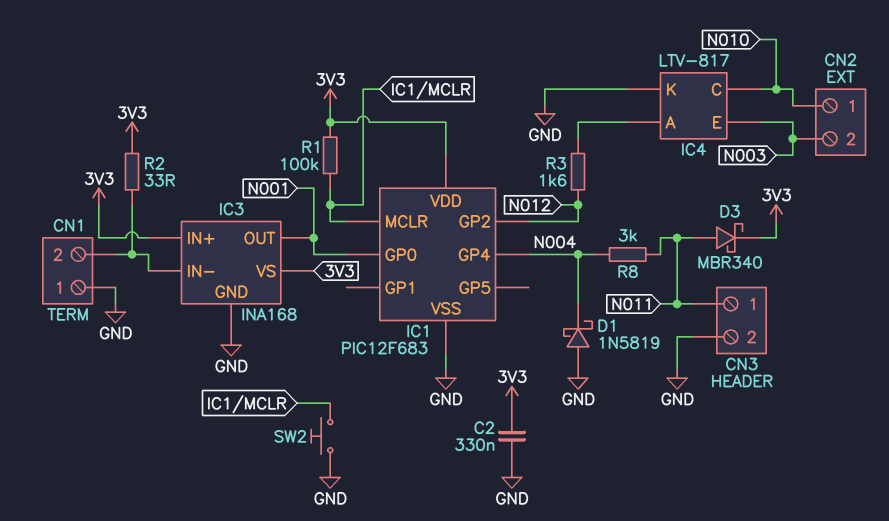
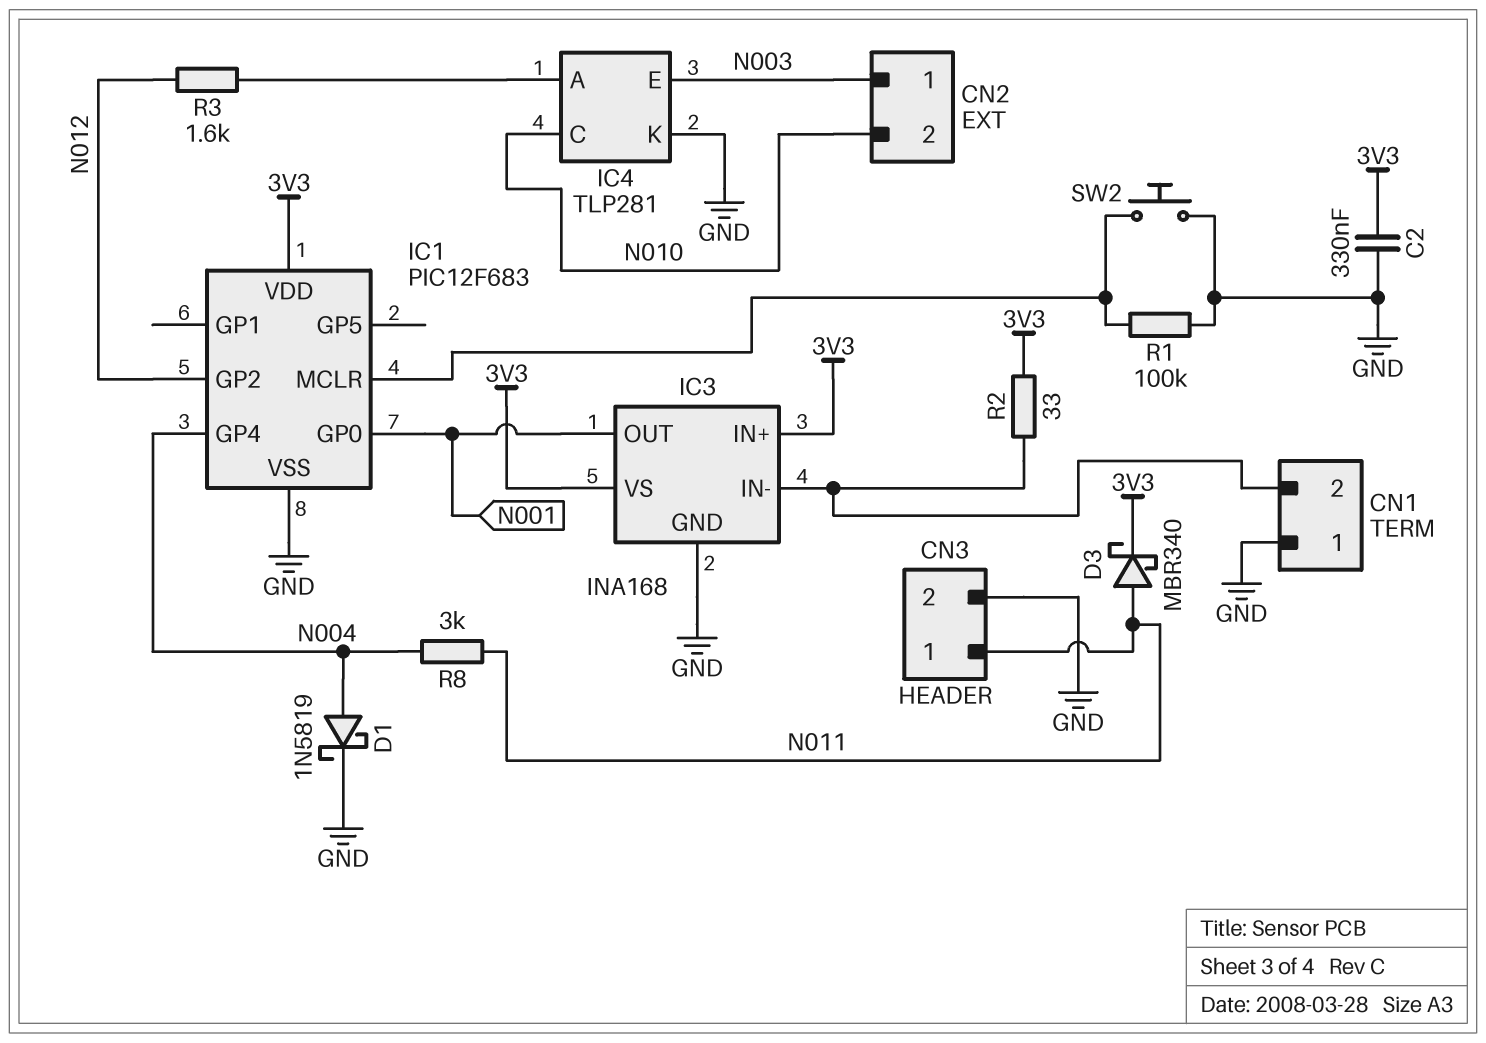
CN2 pin 1: N010 -> N003
CN2 pin 2: N003 -> N010
D1: schottky 1N5819 (A GND, K N004) -> schottky 1N5819 (A N004, K GND)
IC4: LTV-817 -> TLP281
R1: 100k (3V3, IC1/MCLR) -> 100k (GND, IC1/MCLR)

